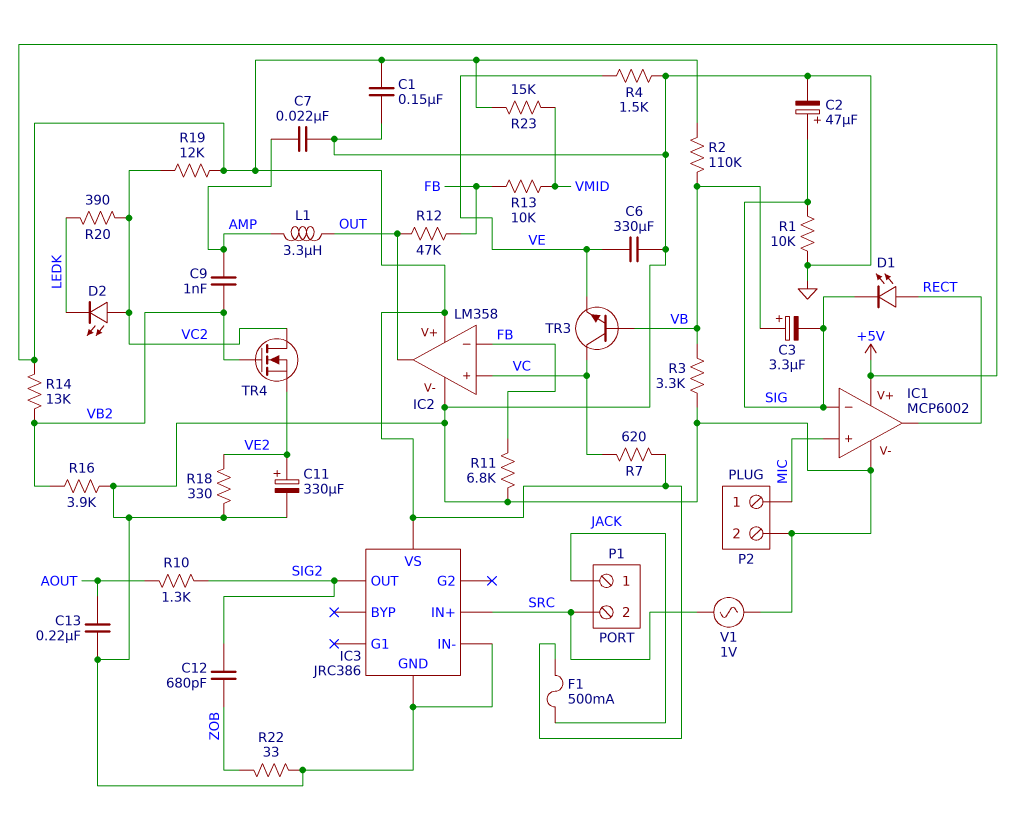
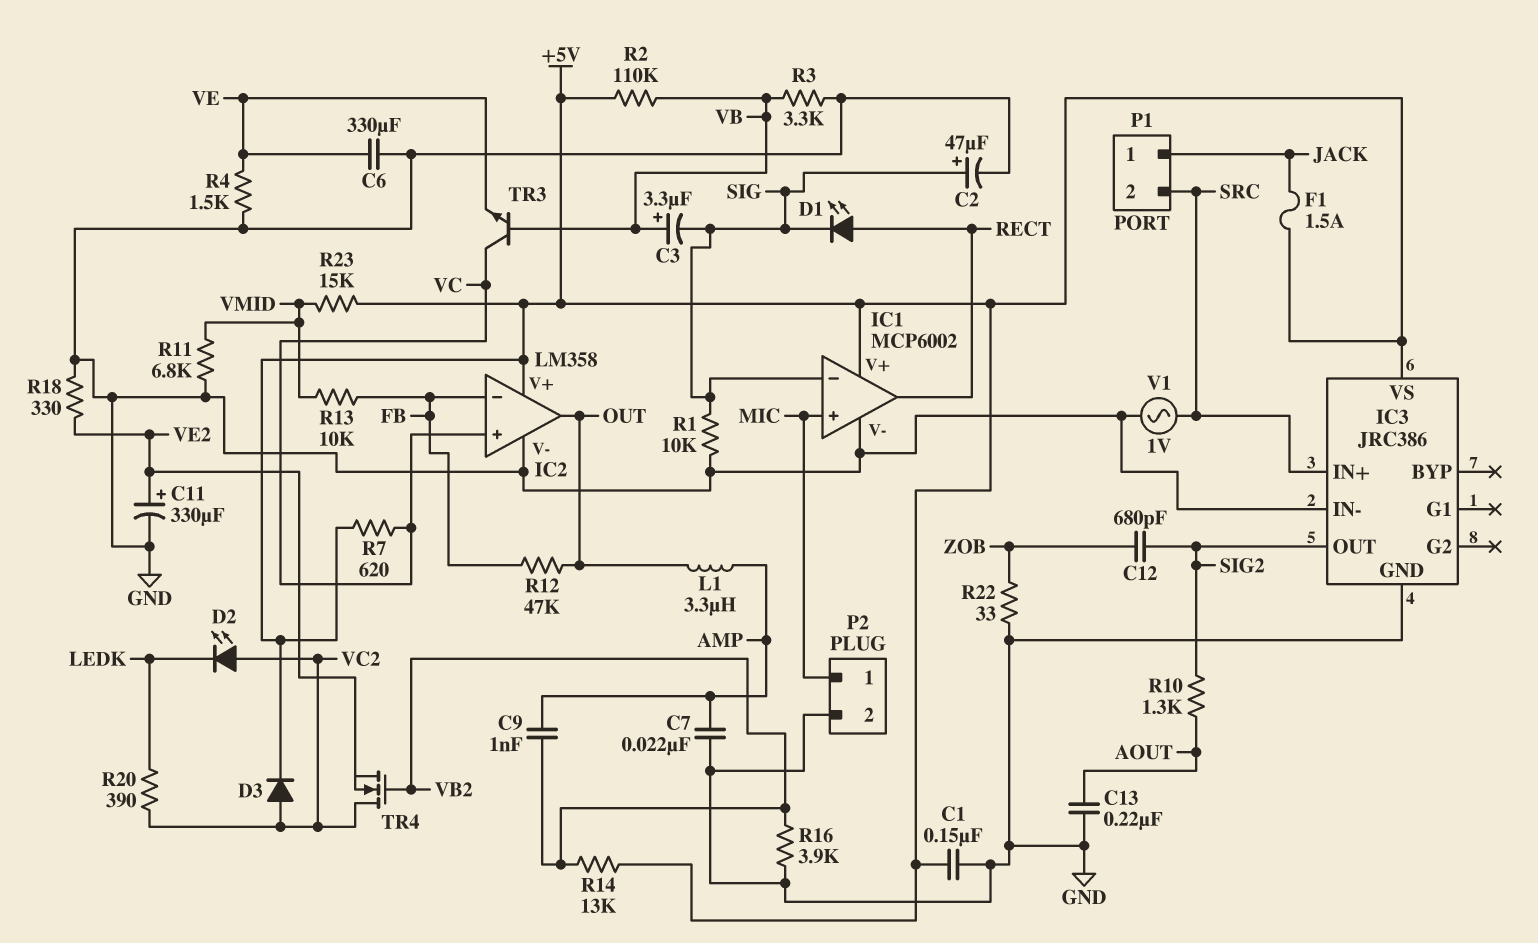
D3: none -> diode (A VC2, K +5V)
F1: 500mA (+5V, JACK) -> 1.5A (+5V, JACK)
R11: 6.8k (FB, GND) -> 6.8k (GND, VMID)
R19: 12k (+5V, VC2) -> none

